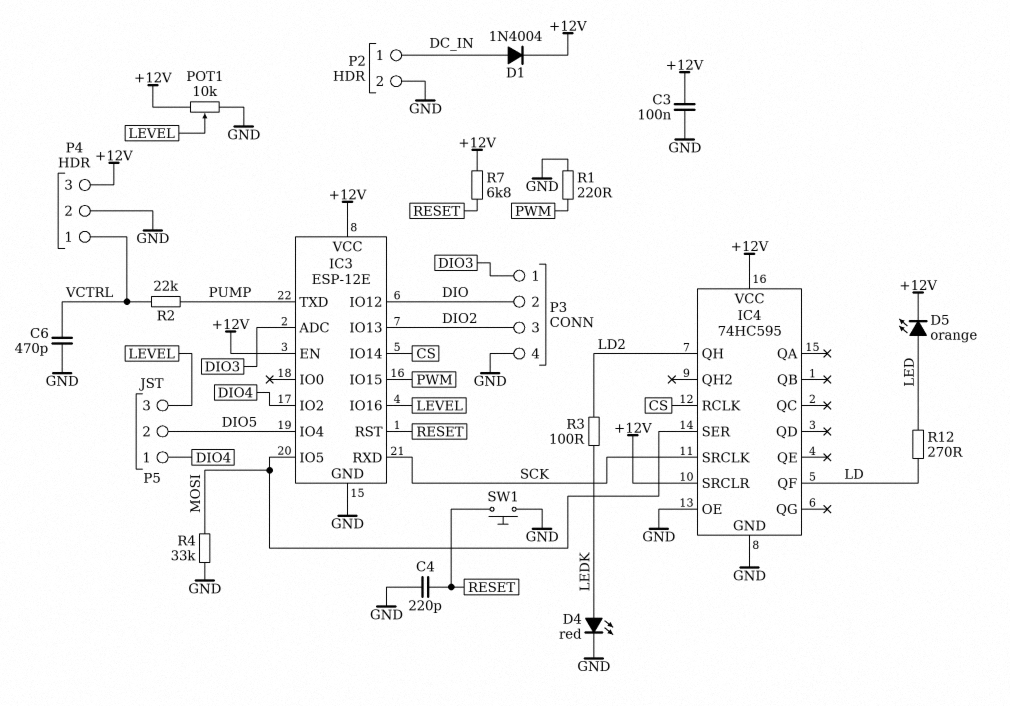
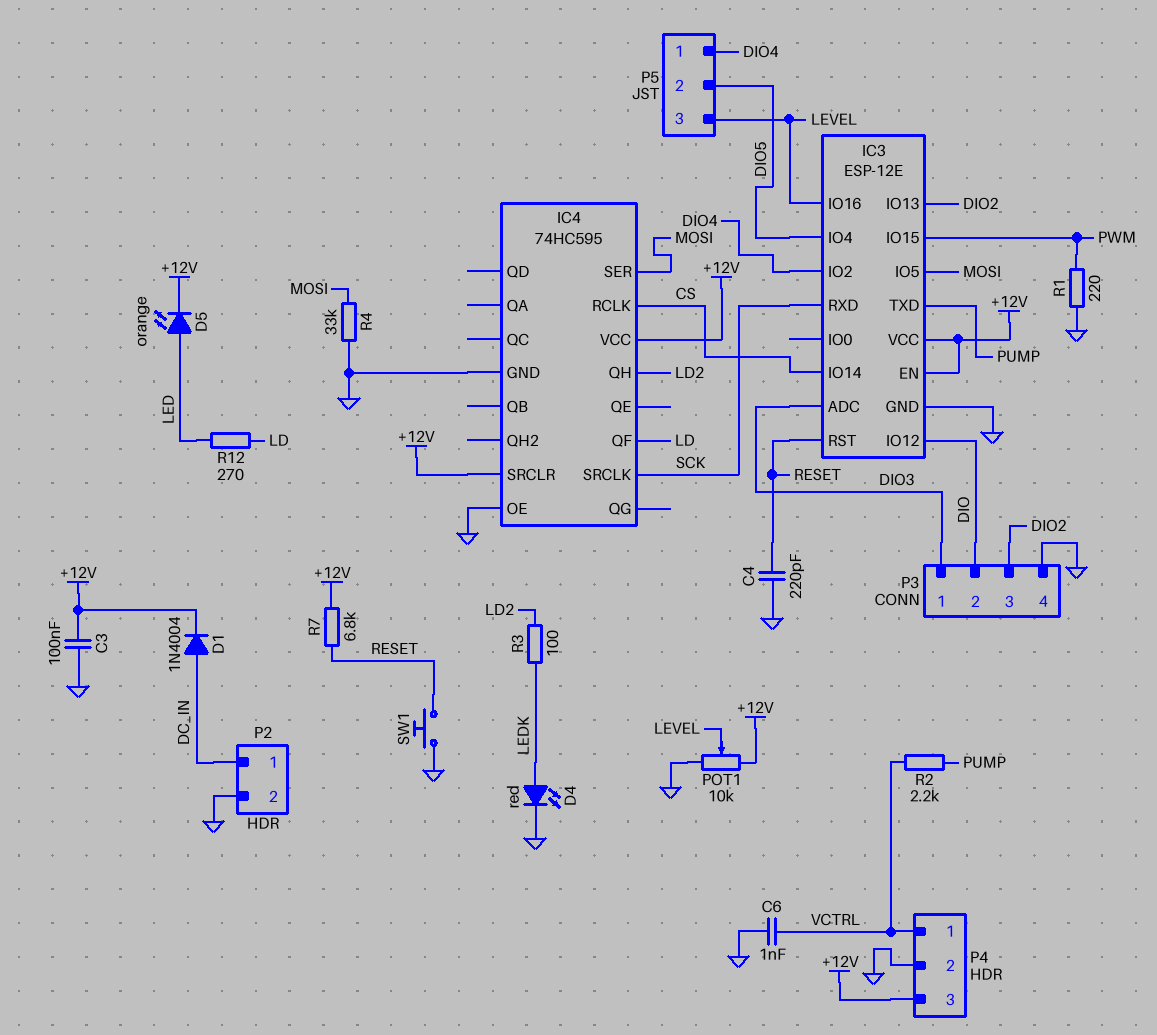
C6: 470pF (GND, VCTRL) -> 1nF (GND, VCTRL)
R2: 22k (PUMP, VCTRL) -> 2.2k (PUMP, VCTRL)

